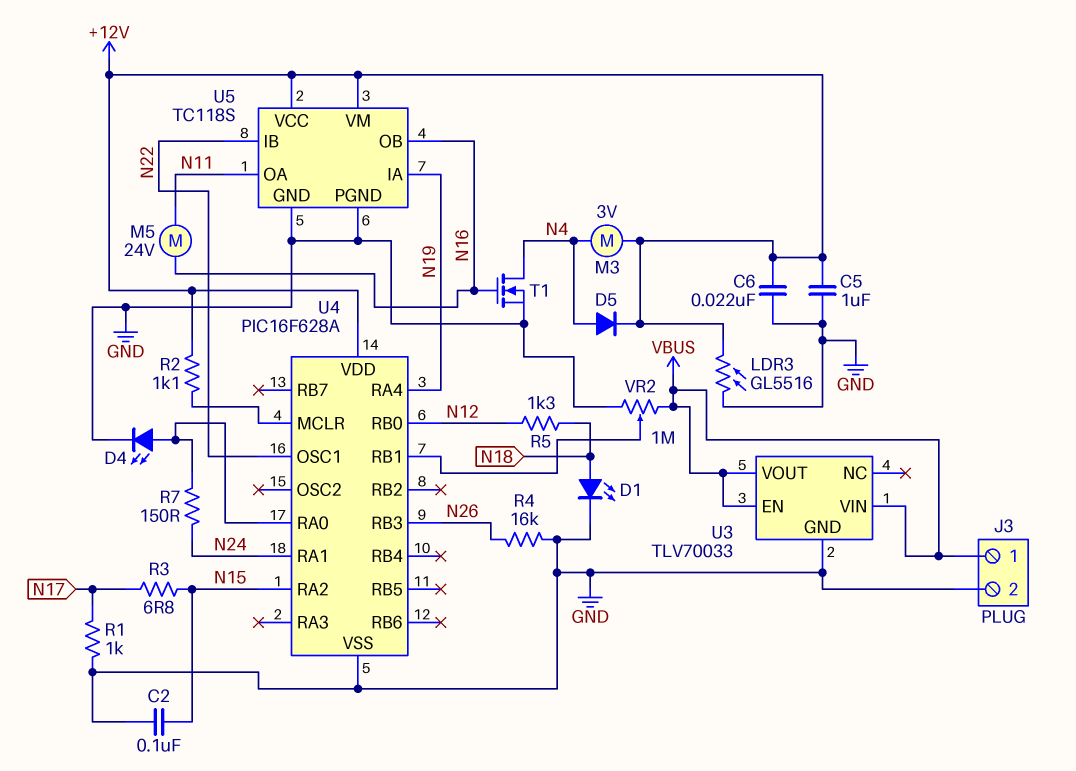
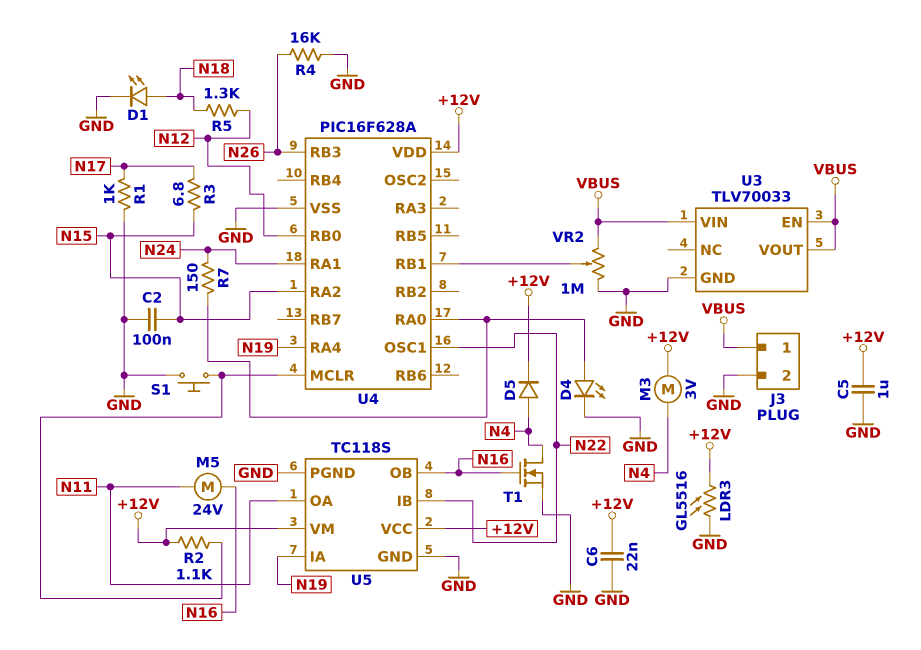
S1: none -> button (GND, U4/MCLR)

